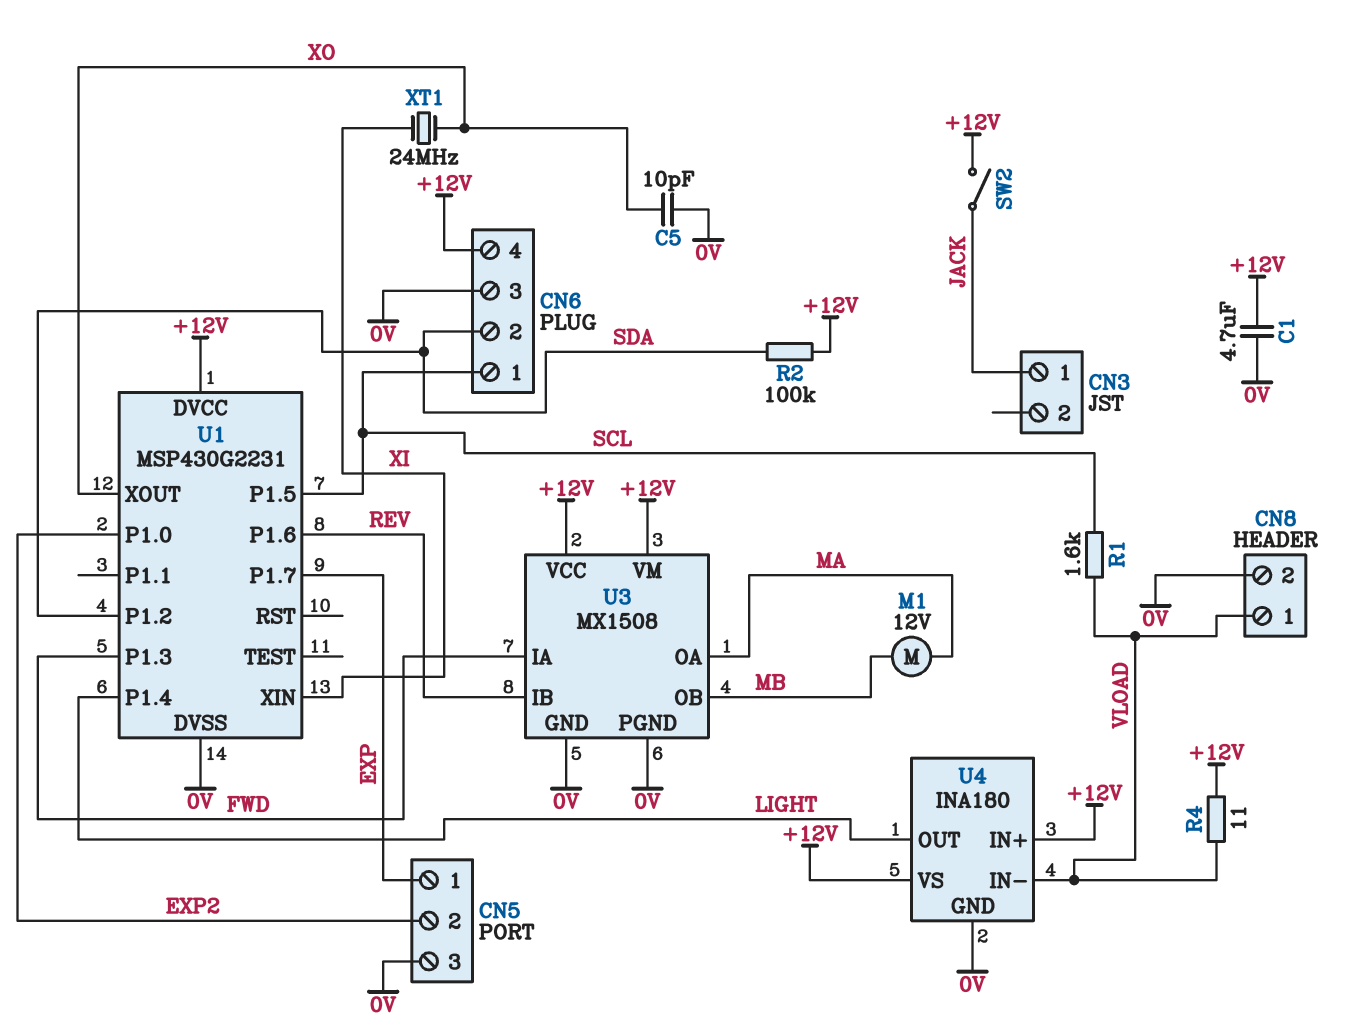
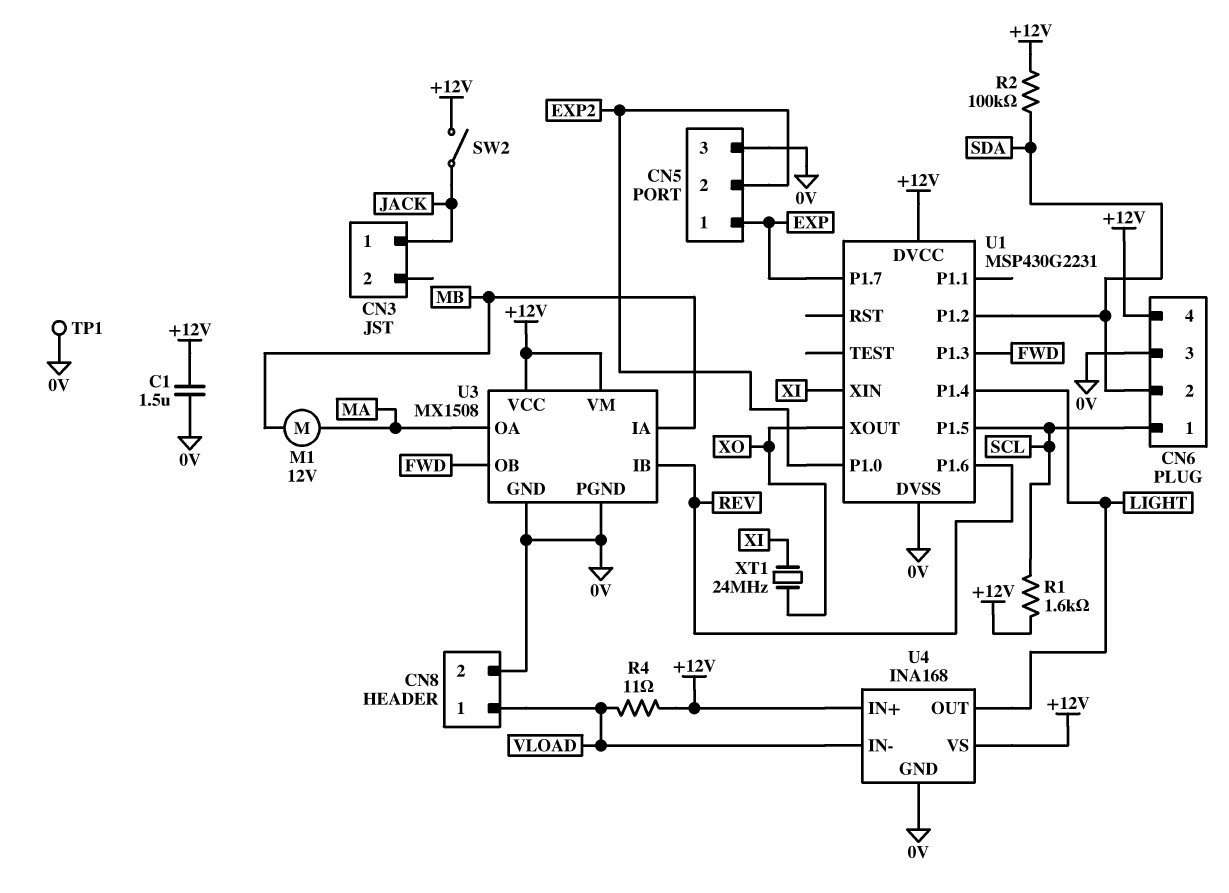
C1: 4.7uF (+12V, 0V) -> 1.5uF (+12V, 0V)
C5: 10pF (0V, XO) -> none
R1: 1.6k (SCL, VLOAD) -> 1.6k (+12V, SCL)
TP1: none -> test point (0V)
U3 pin IA: FWD -> MB
U3 pin OB: MB -> FWD
U4: INA180 -> INA168

